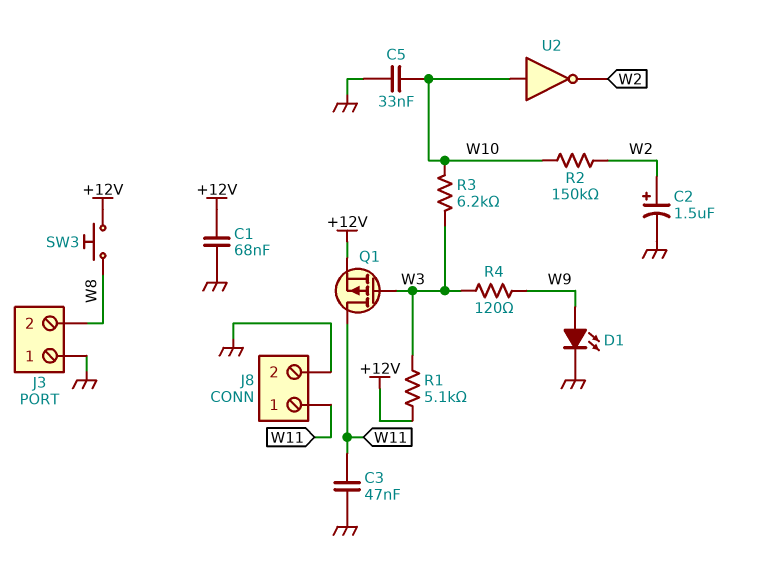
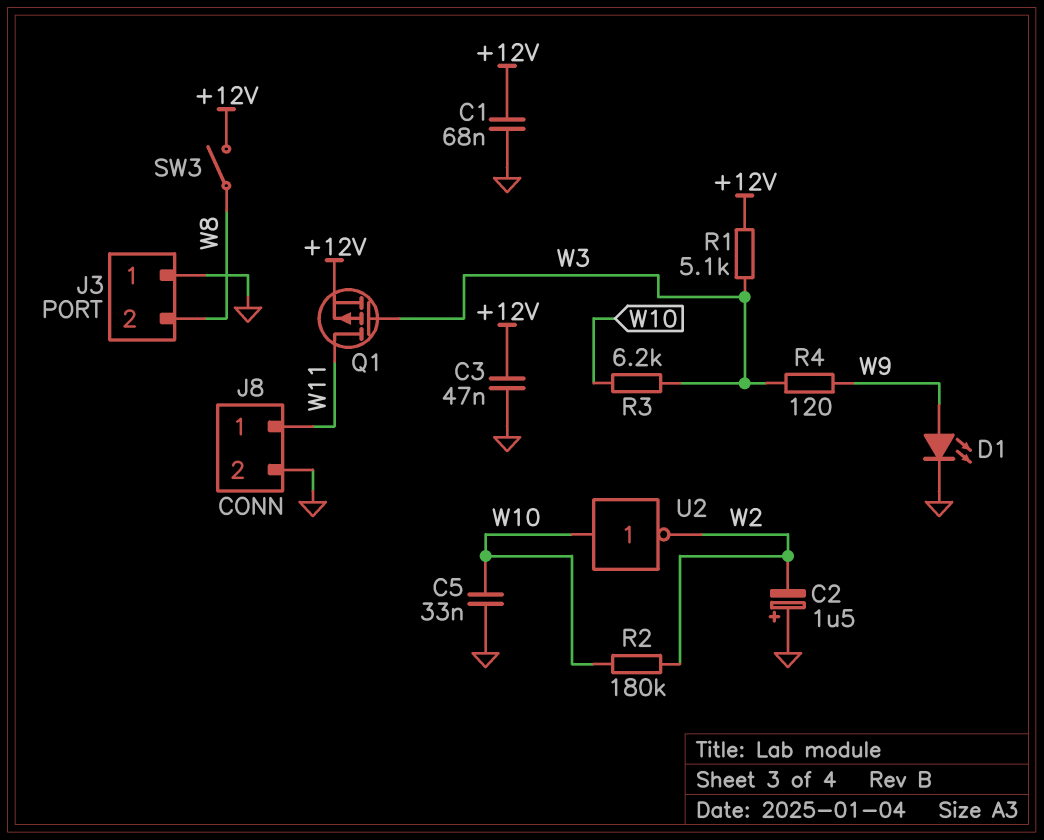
C2: 1.5uF (plus W2, minus GND) -> 1.5uF (plus GND, minus W2)
C3: 47nF (GND, W11) -> 47nF (+12V, GND)
R2: 150k (W2, W10) -> 180k (W2, W10)
SW3: button (+12V, W8) -> switch (+12V, W8)

